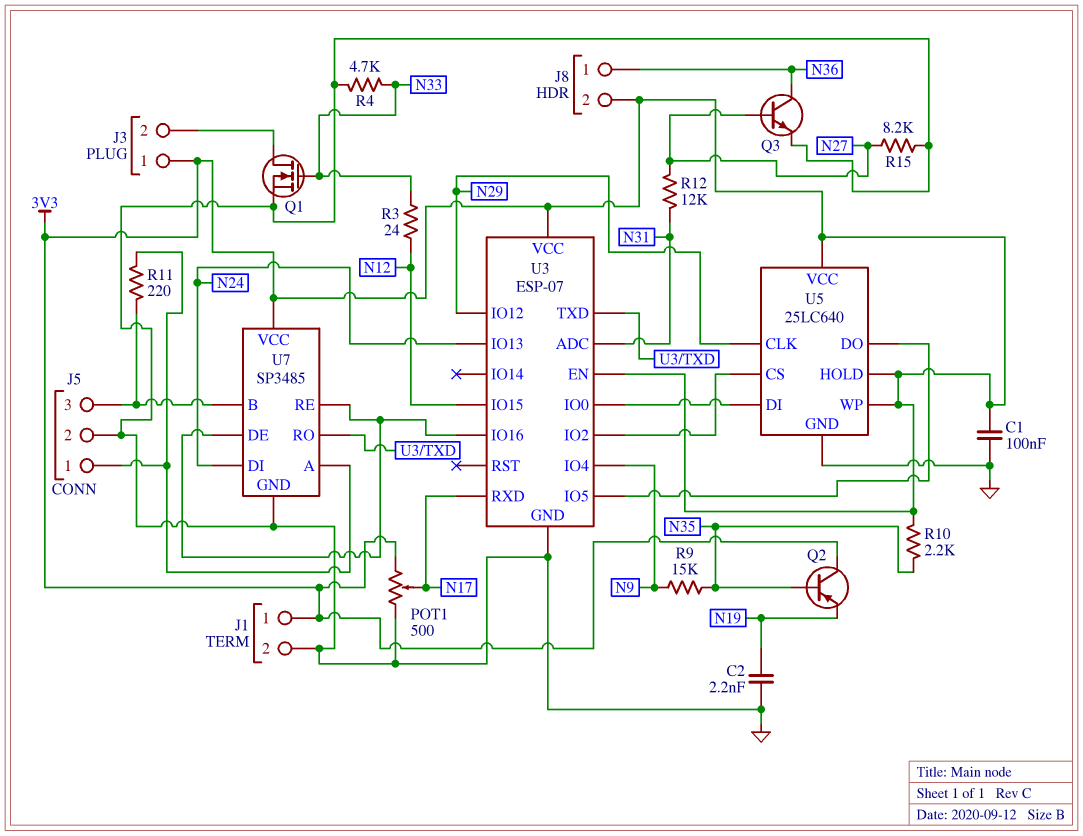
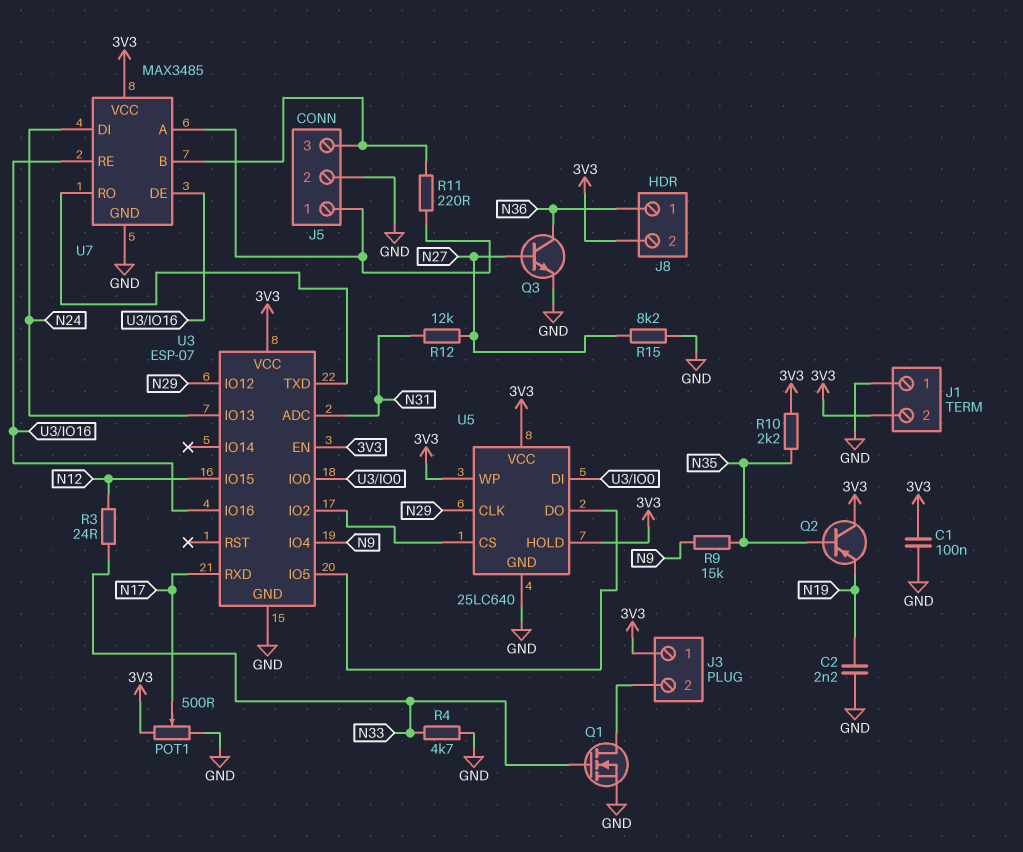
J1 pin 1: 3V3 -> GND
J1 pin 2: GND -> 3V3
U7: SP3485 -> MAX3485

